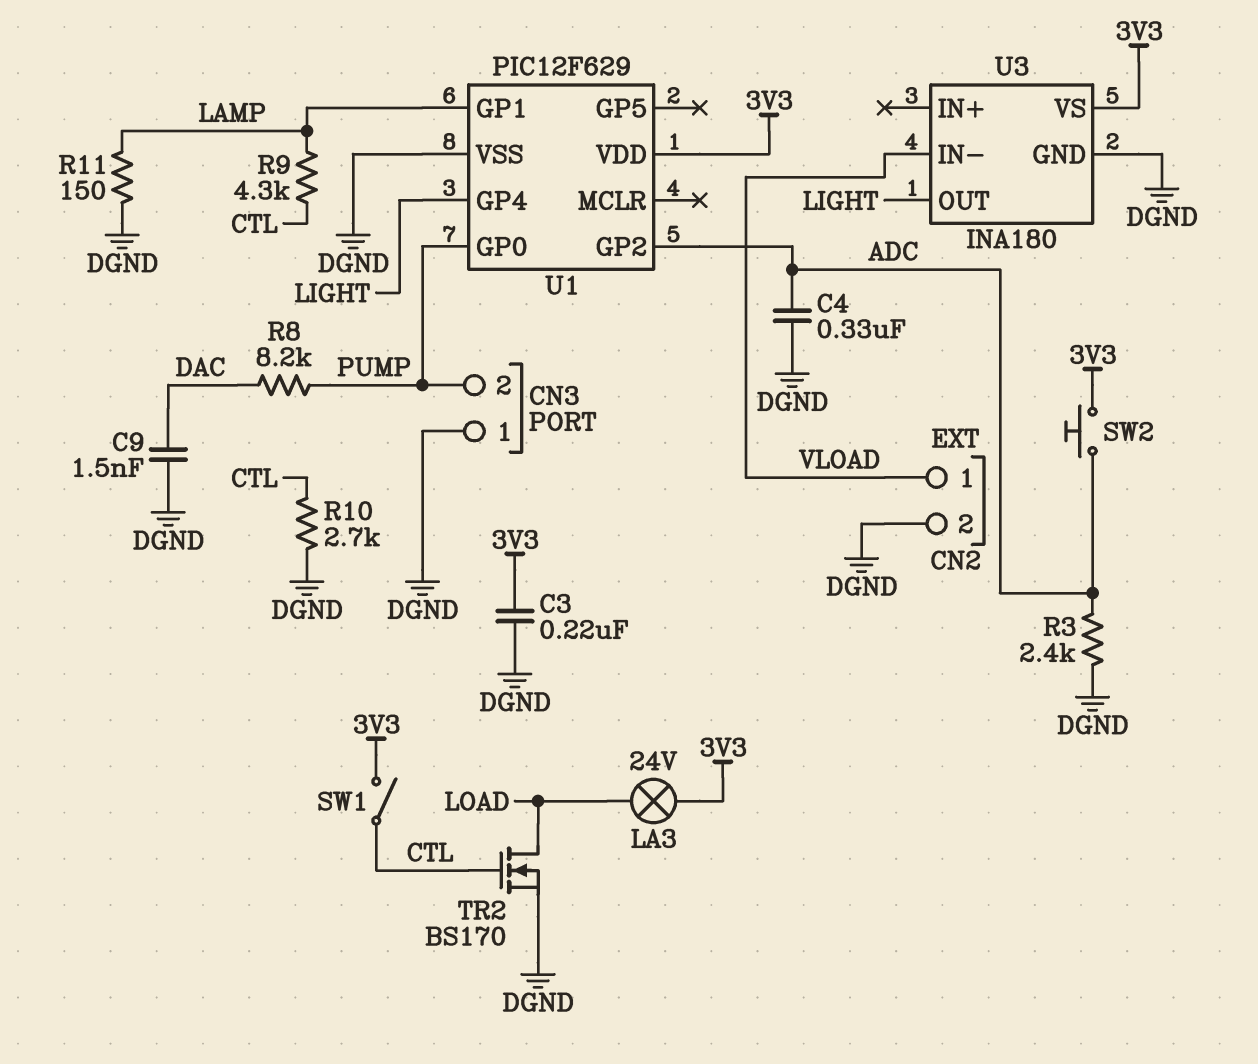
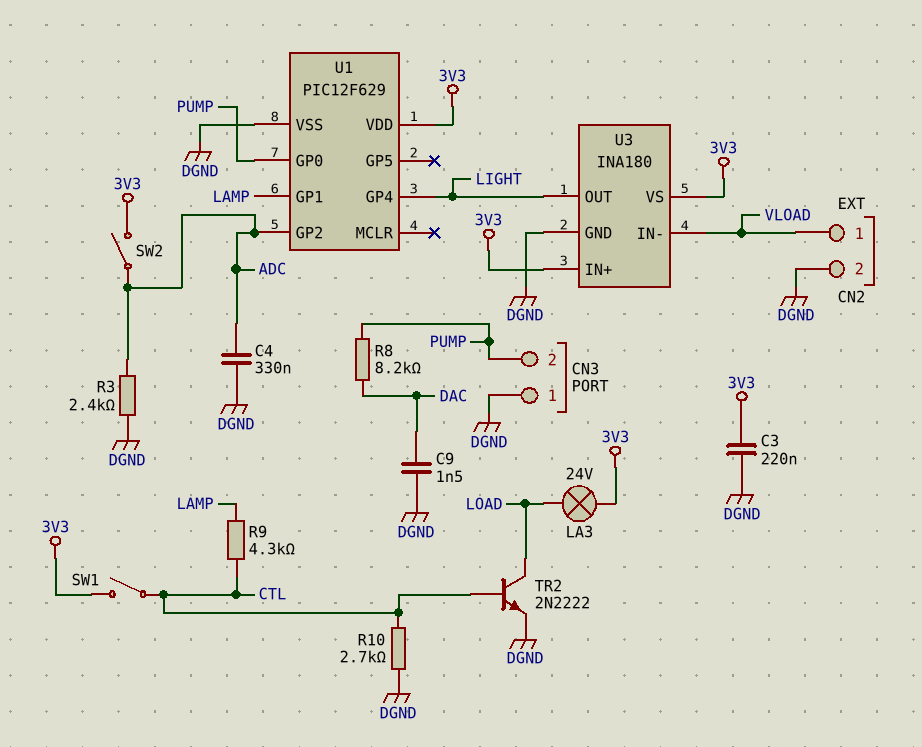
R11: 150 (DGND, LAMP) -> none
SW2: button (3V3, ADC) -> switch (3V3, ADC)
TR2: NMOS BS170 (G CTL, D LOAD, S DGND) -> NPN 2N2222 (B CTL, C LOAD, E DGND)
U3 pin IN+: none -> 3V3

